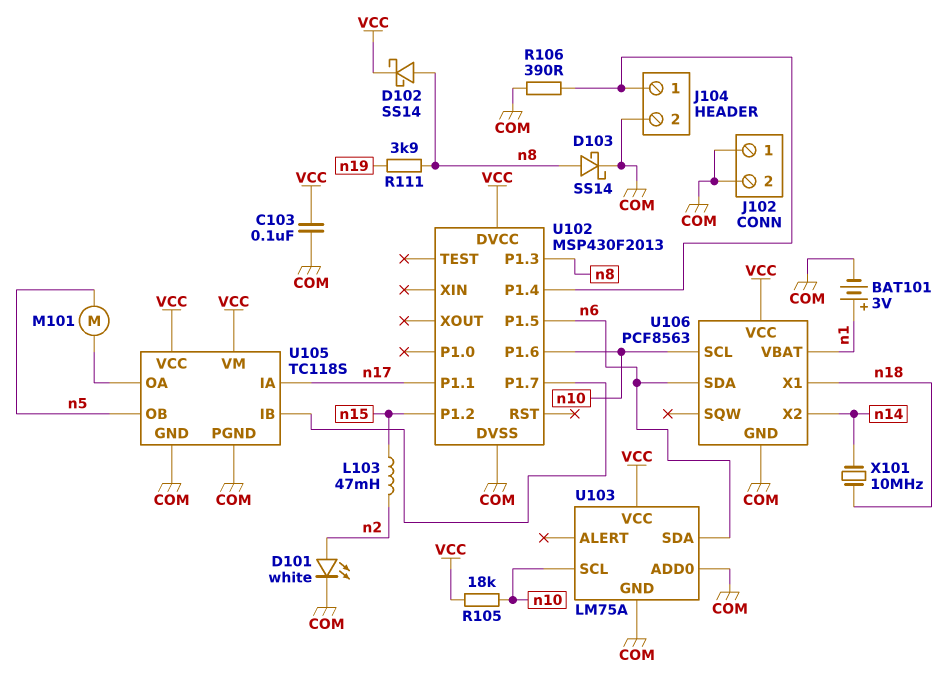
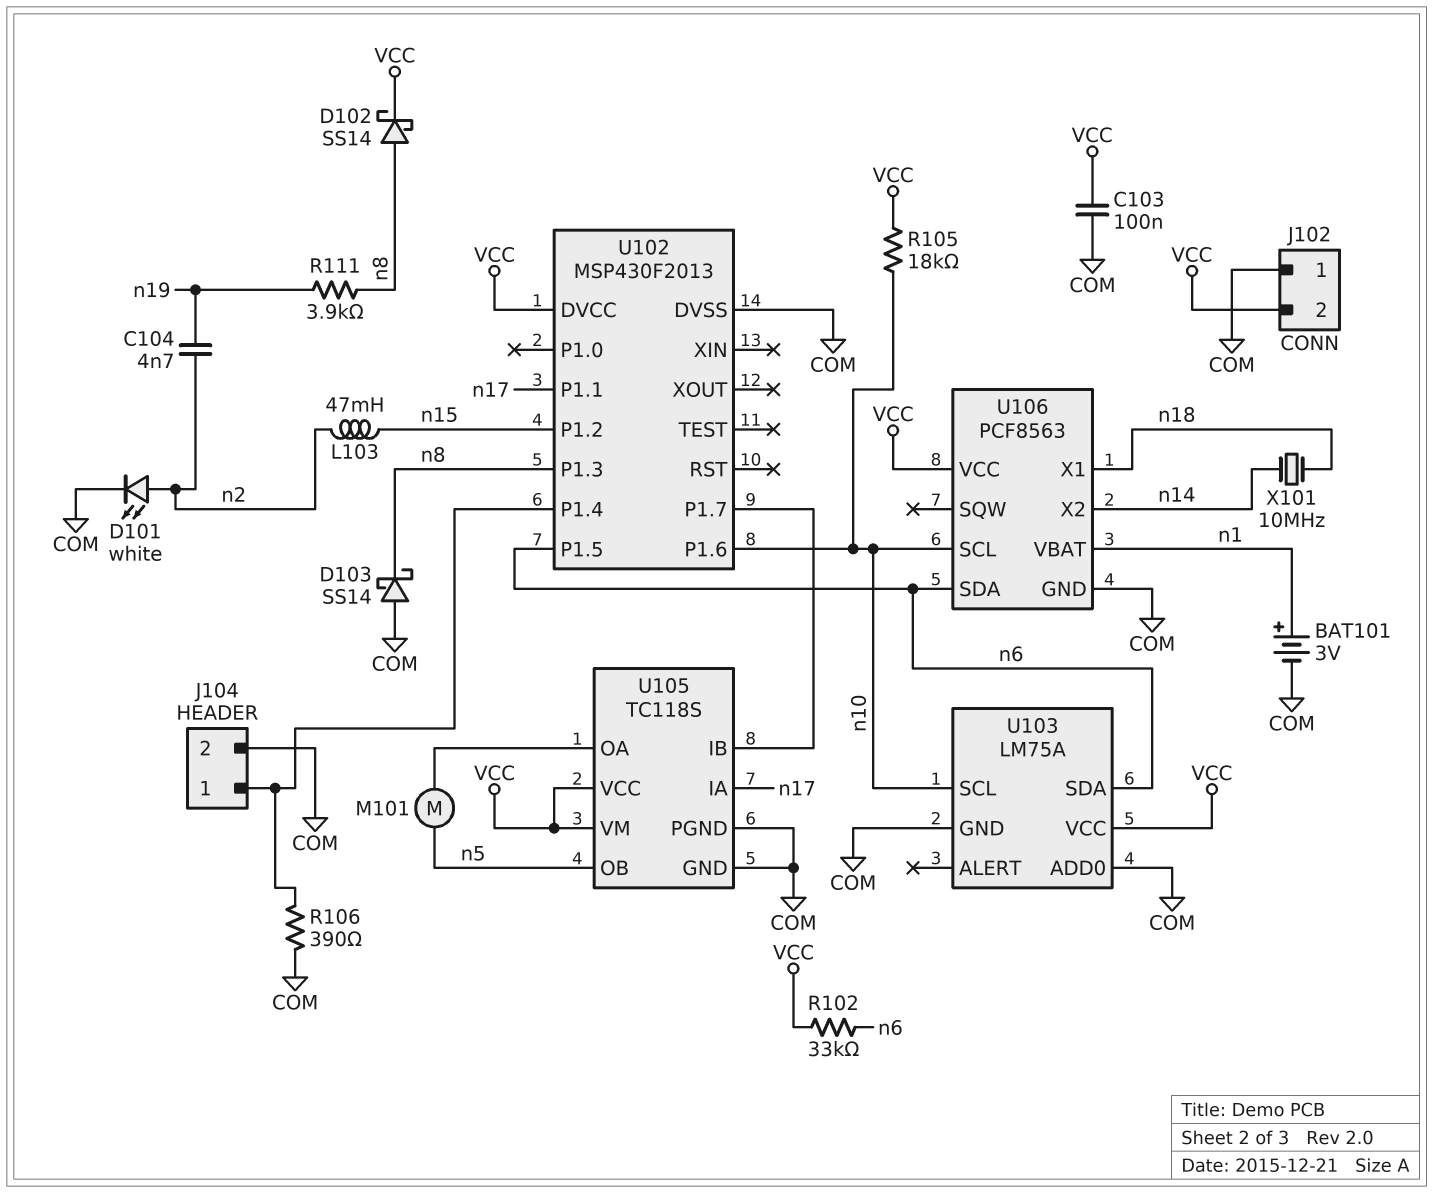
C104: none -> 4.7nF (n2, n19)
D103: schottky SS14 (A n8, K COM) -> schottky SS14 (A COM, K n8)
J102 pin 2: COM -> VCC
R102: none -> 33k (VCC, n6)

